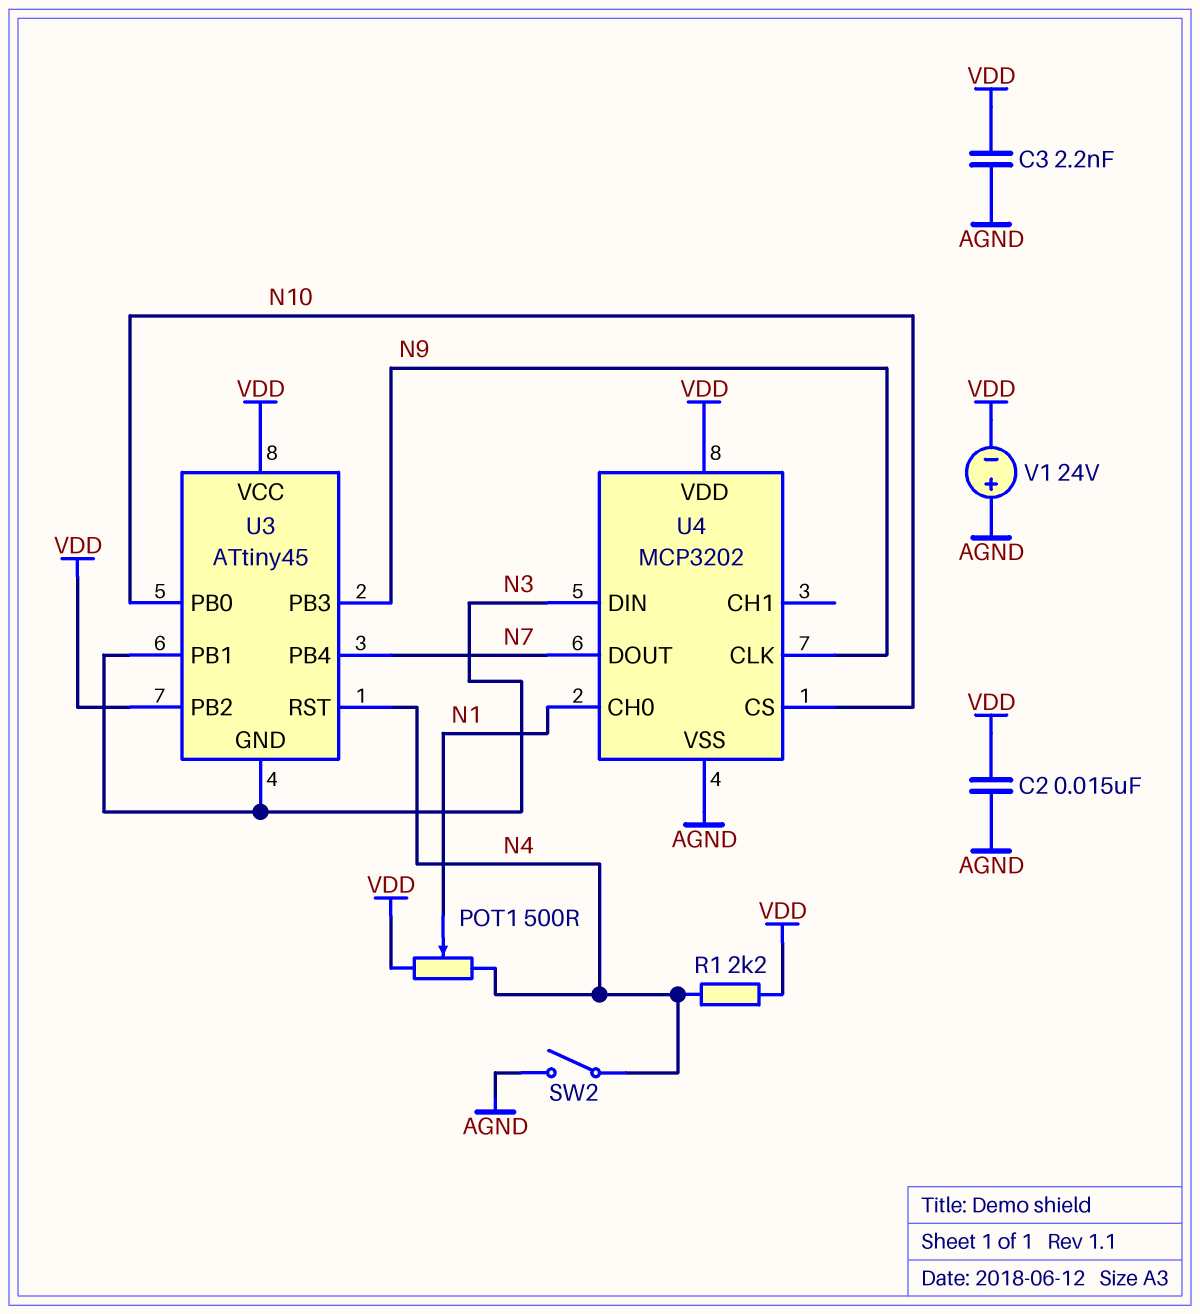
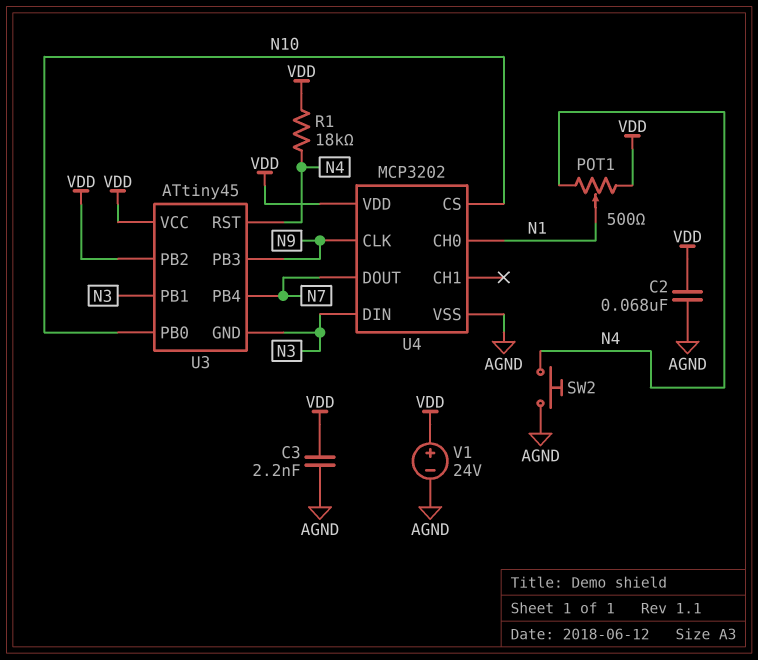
C2: 15nF (AGND, VDD) -> 68nF (AGND, VDD)
R1: 2.2k (N4, VDD) -> 18k (N4, VDD)
SW2: switch (AGND, N4) -> button (AGND, N4)
V1: 24V (plus AGND, minus VDD) -> 24V (plus VDD, minus AGND)

